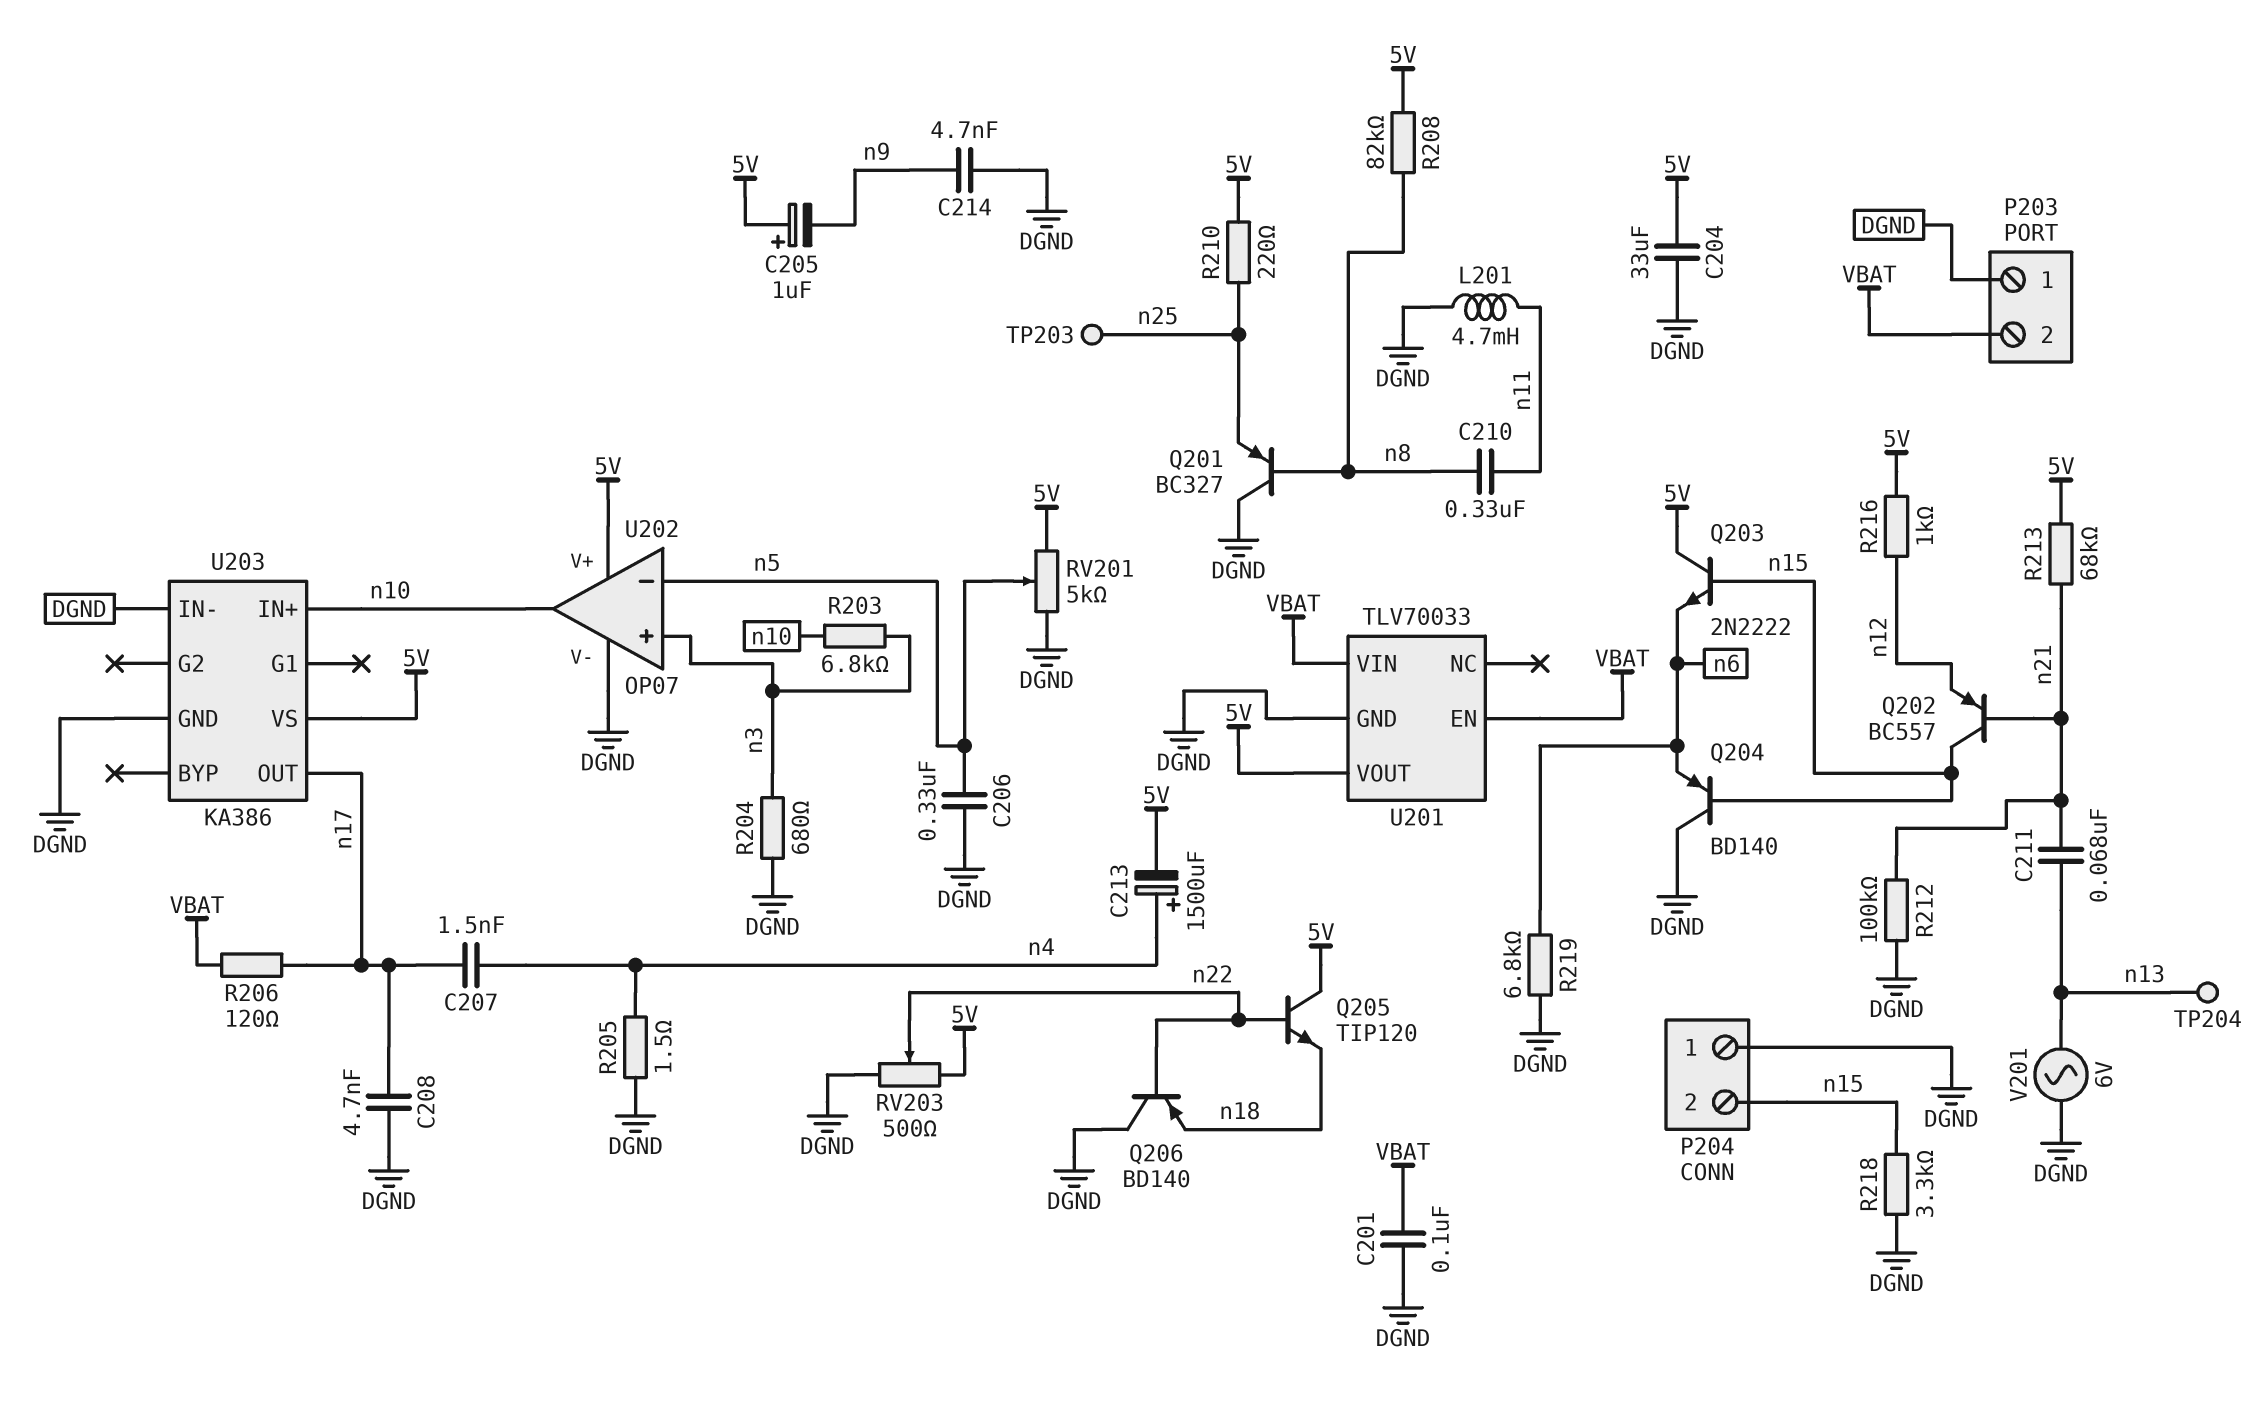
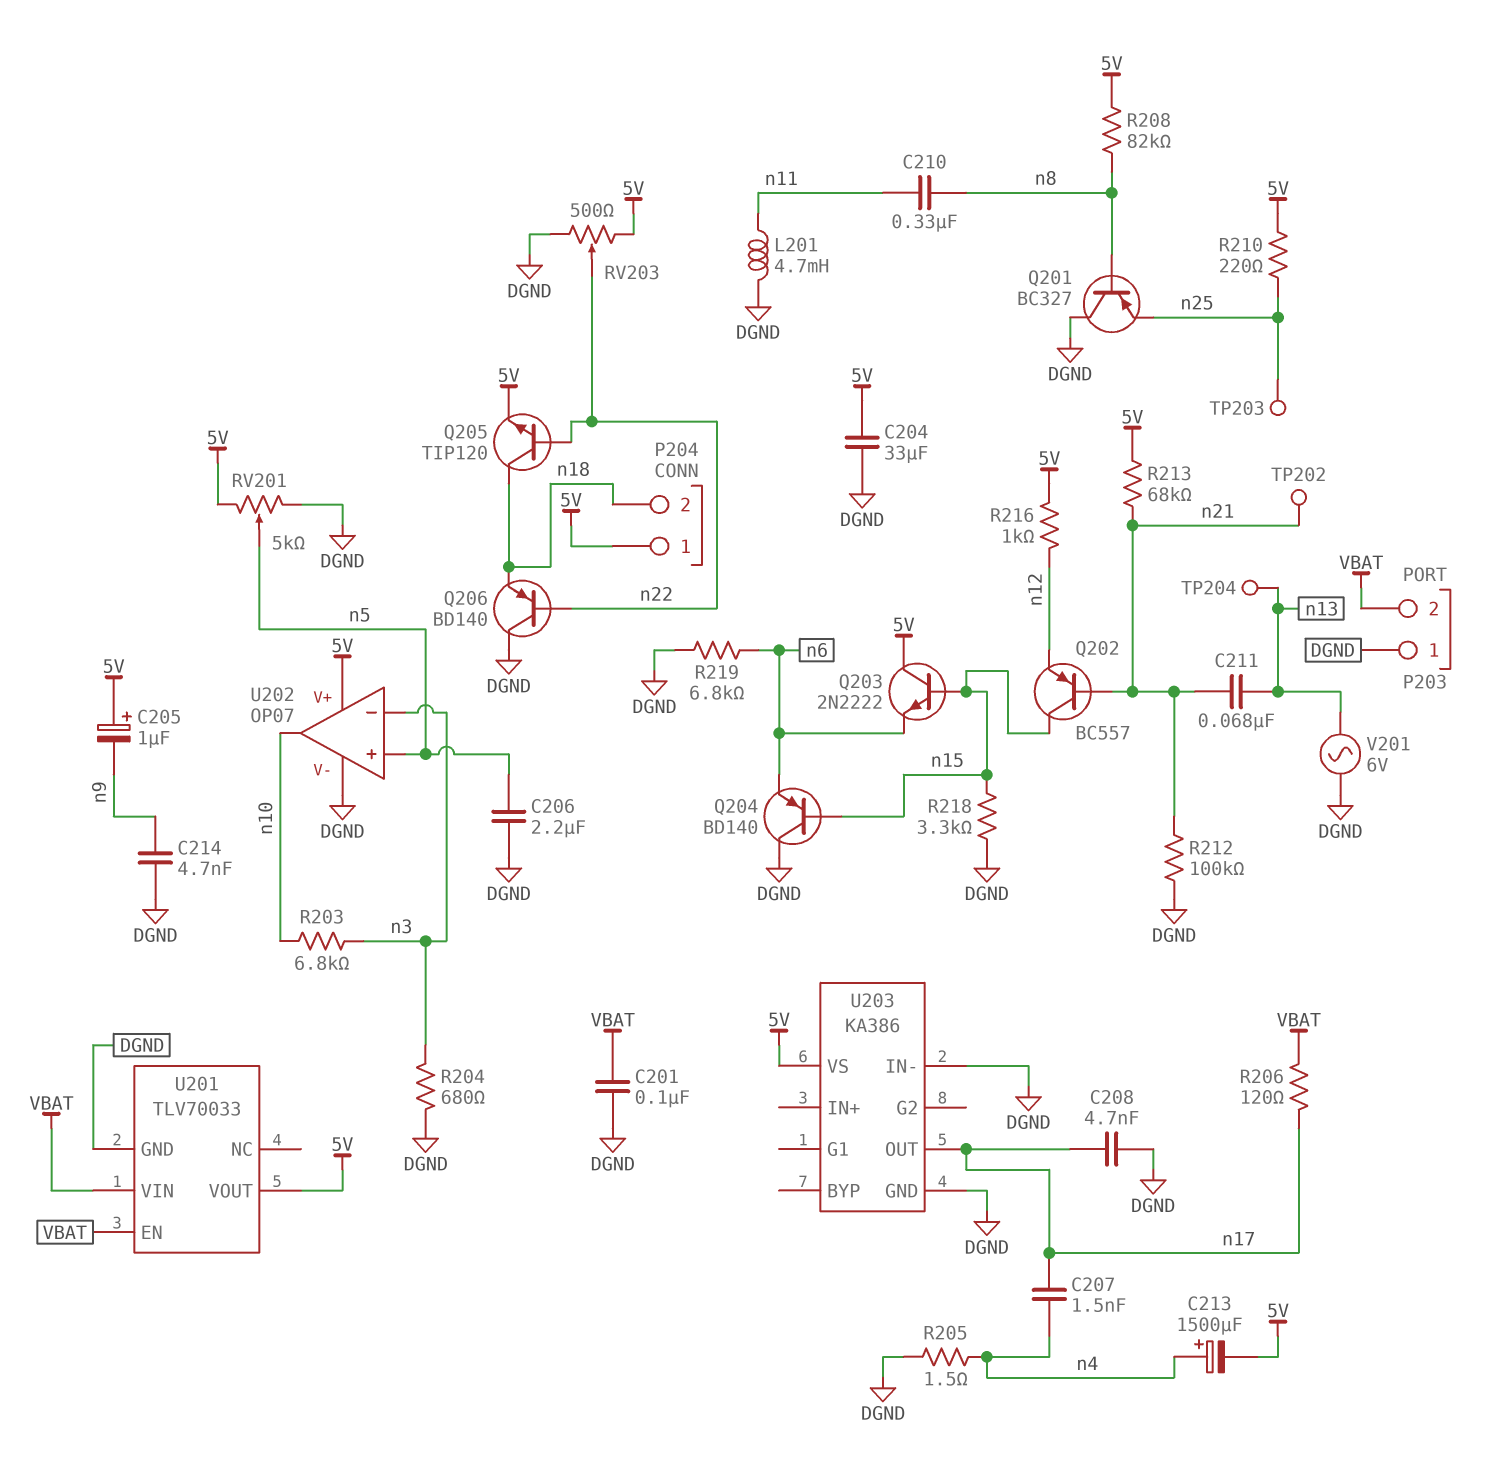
C206: 330nF (DGND, n5) -> 2.2uF (DGND, n5)
P204 pin 1: DGND -> 5V
P204 pin 2: n15 -> n18
Q205: NPN TIP120 (B n22, C 5V, E n18) -> NPN TIP120 (B n22, C n18, E 5V)
TP202: none -> test point (n21)
U202 pin in+: n3 -> n5
U202 pin in-: n5 -> n3
U203 pin IN+: n10 -> none

